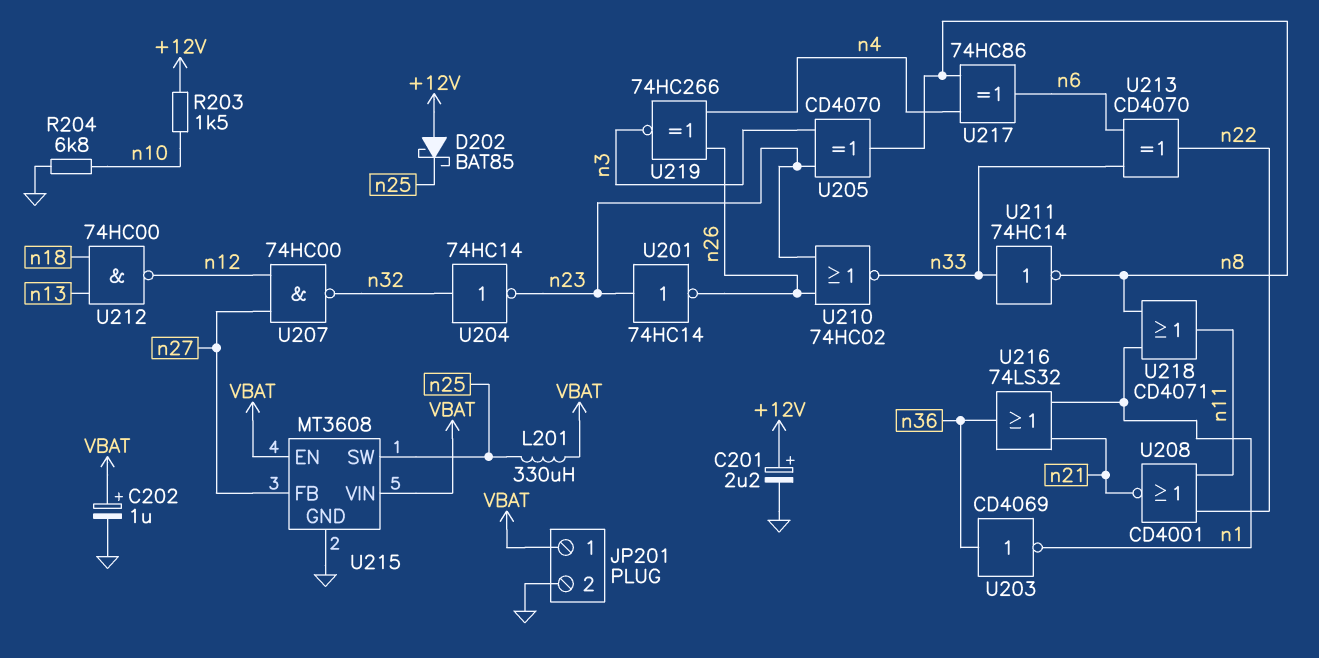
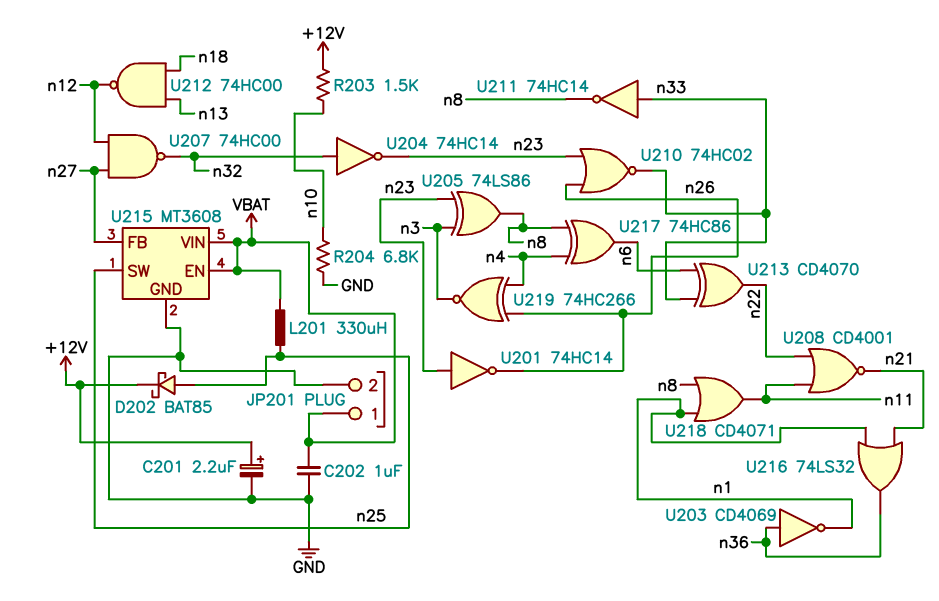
C202: 1uF (plus VBAT, minus GND) -> 1uF (GND, VBAT)
D202: schottky BAT85 (A +12V, K n25) -> schottky BAT85 (A n25, K +12V)
U205: XOR CD4070 (in n3, in n23, out n8) -> XOR 74LS86 (in n3, in n23, out n8)

